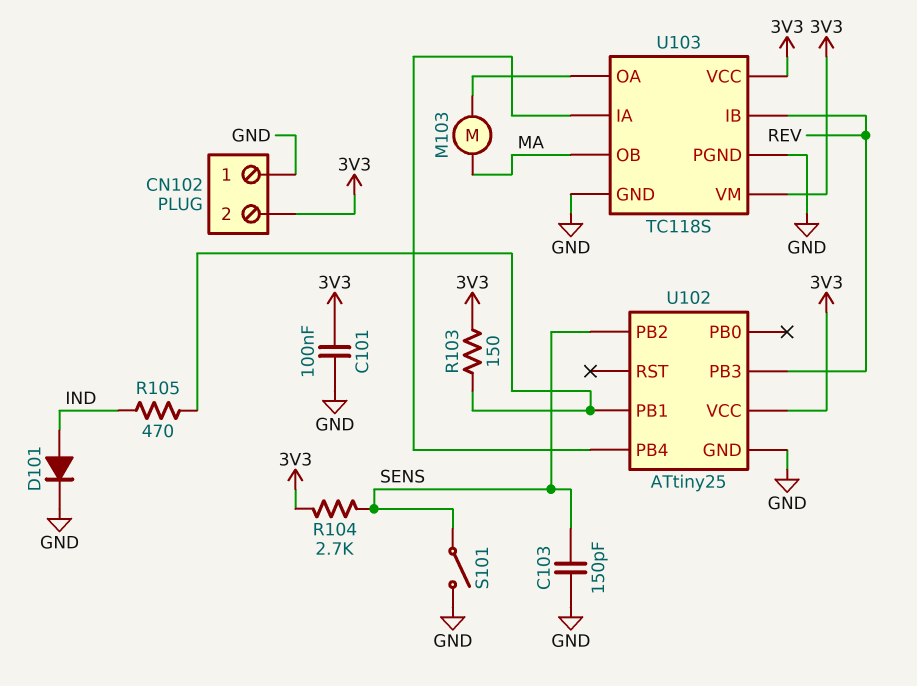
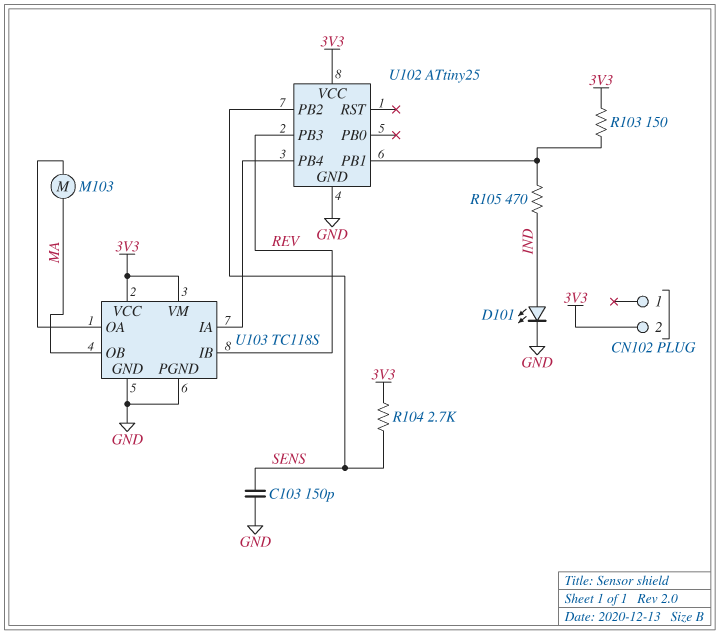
C101: 100nF (3V3, GND) -> none
CN102 pin 1: GND -> none
D101: diode (A IND, K GND) -> LED (A IND, K GND)
S101: switch (GND, SENS) -> none

